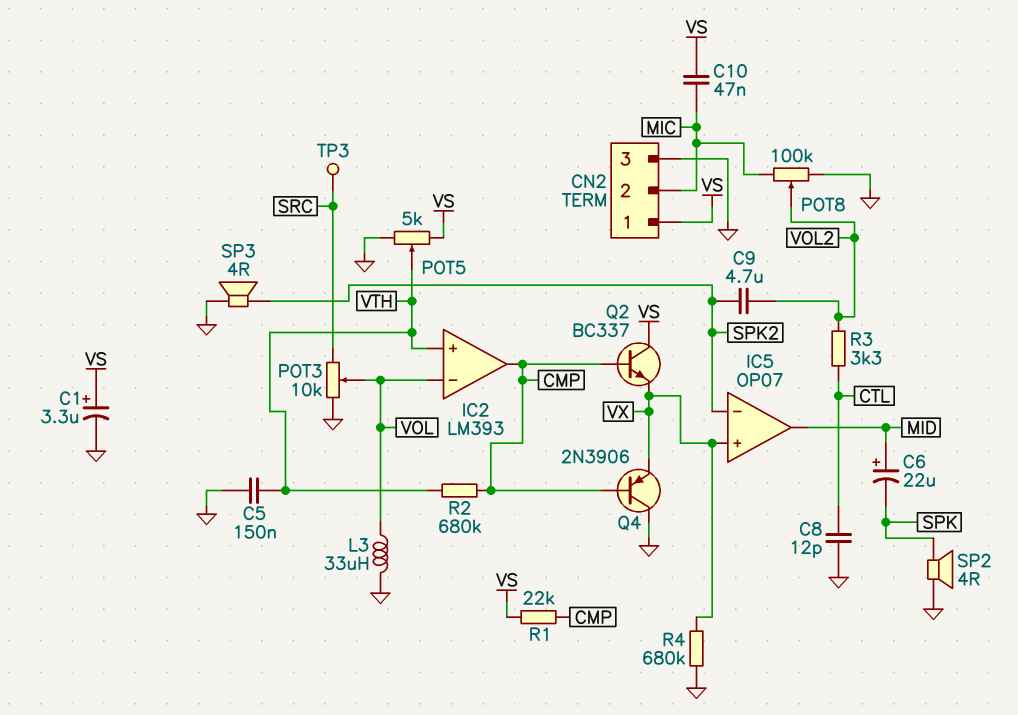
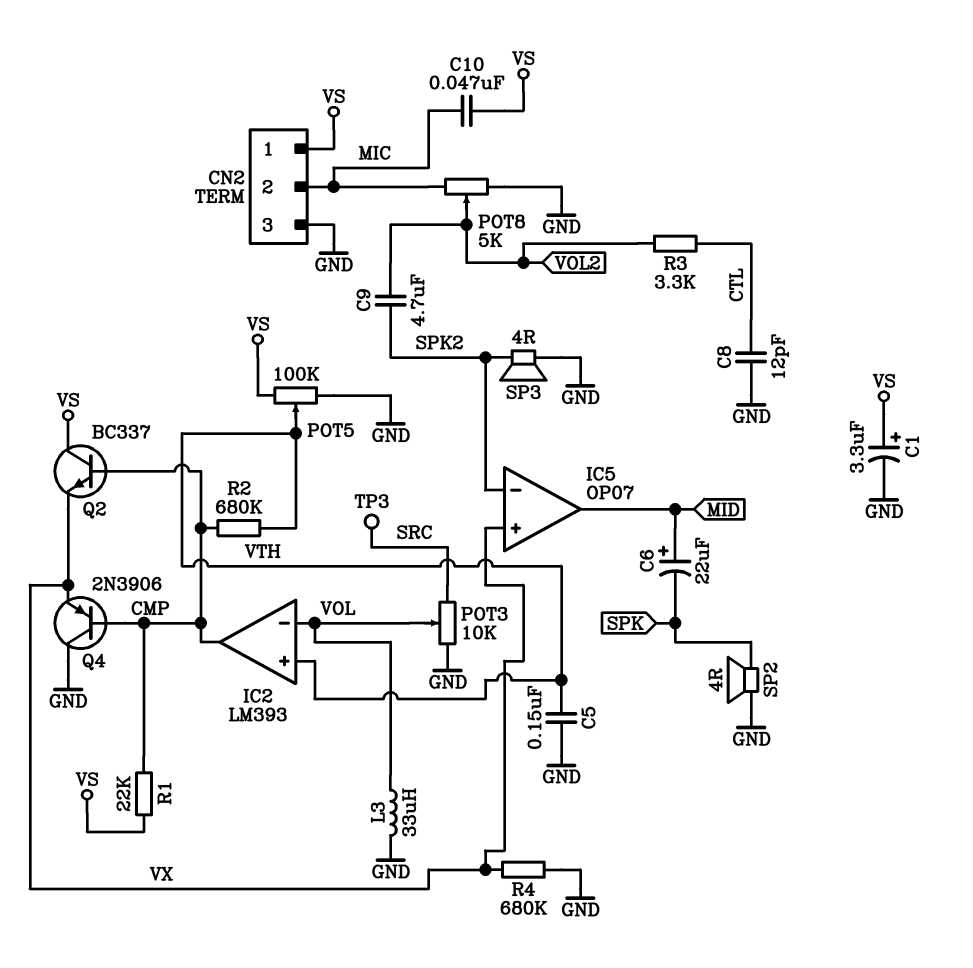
POT5: 5k (GND, VS, wiper VTH) -> 100k (GND, VS, wiper VTH)
POT8: 100k (GND, MIC, wiper VOL2) -> 5k (GND, MIC, wiper VOL2)

